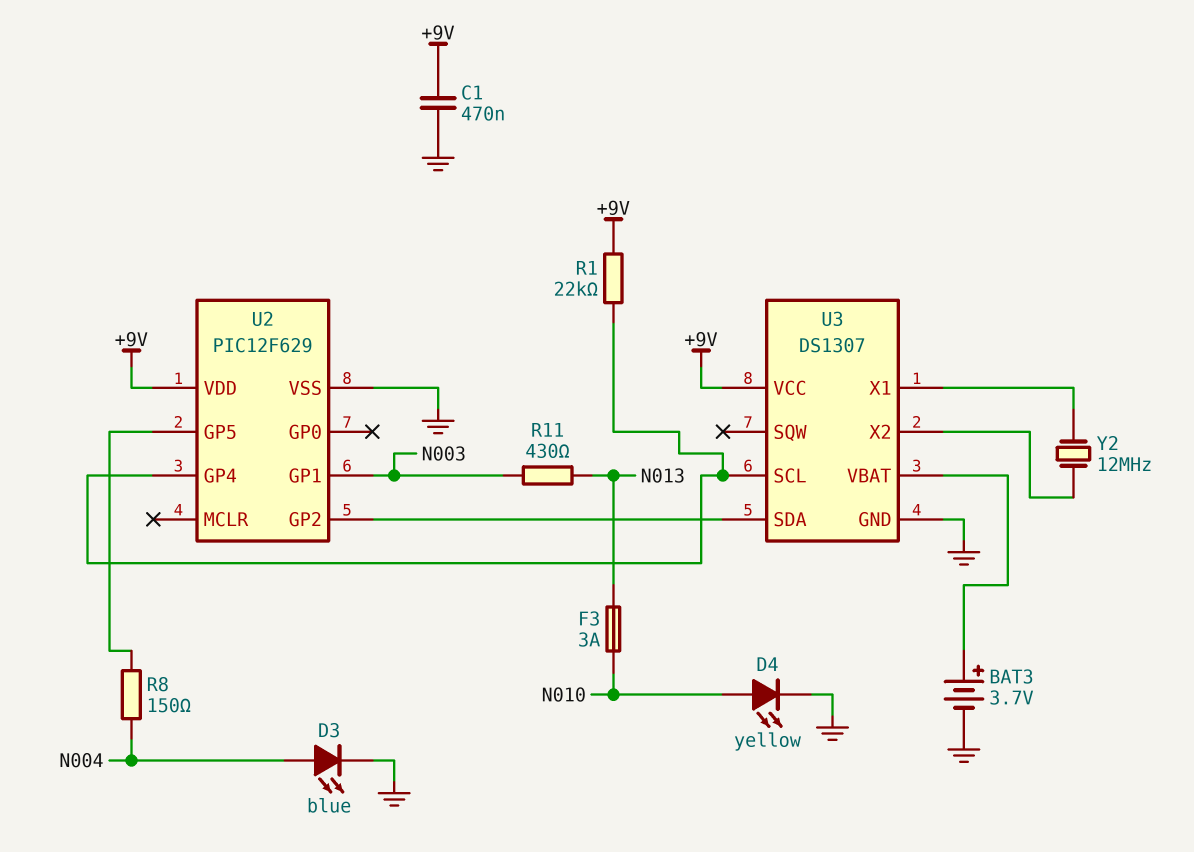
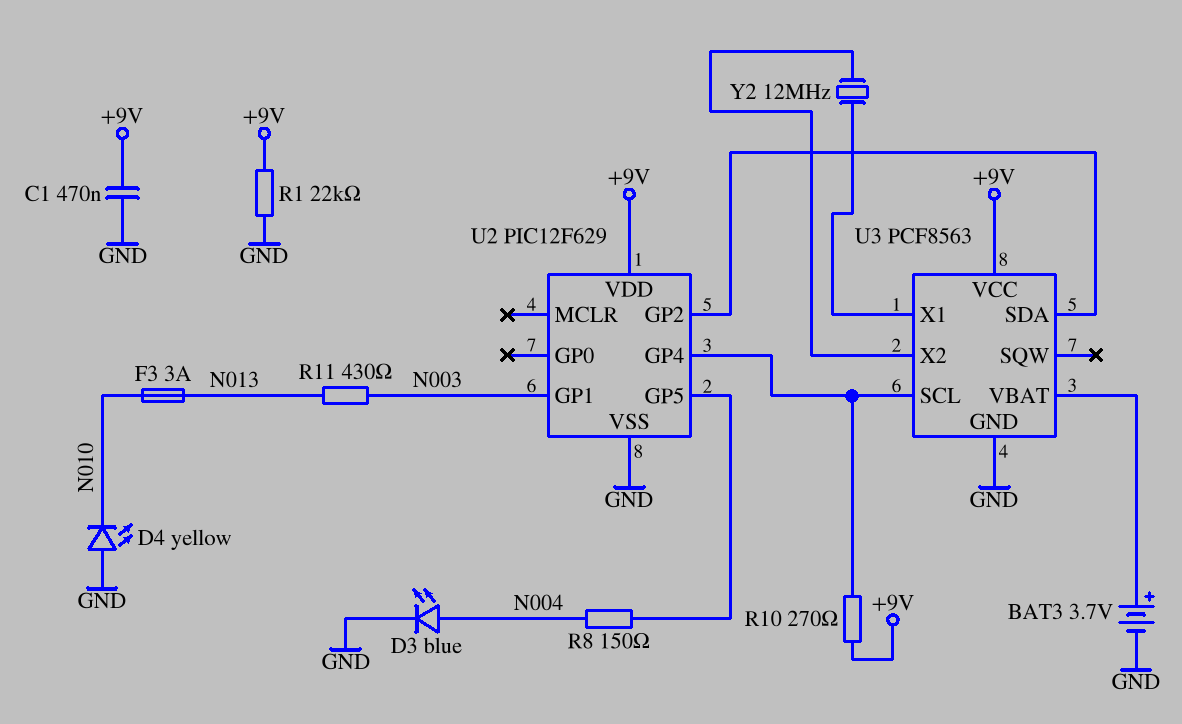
D4: LED yellow (A N010, K GND) -> LED yellow (A GND, K N010)
R1: 22k (+9V, U2/GP4) -> 22k (+9V, GND)
R10: none -> 270 (+9V, U2/GP4)
U3: DS1307 -> PCF8563

